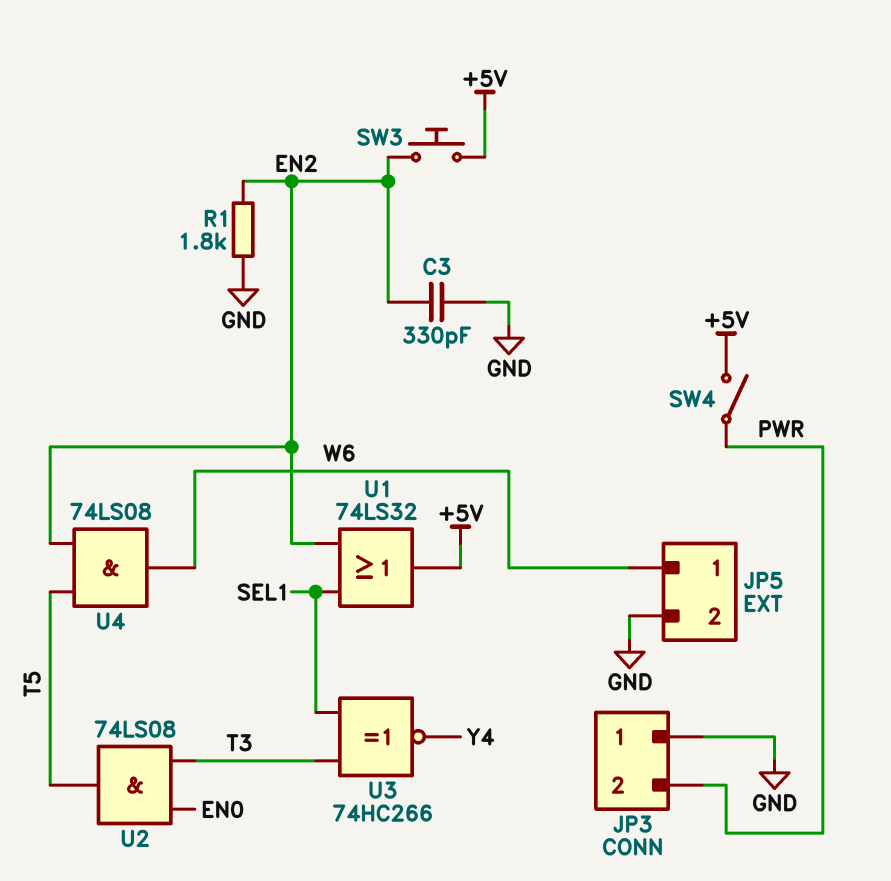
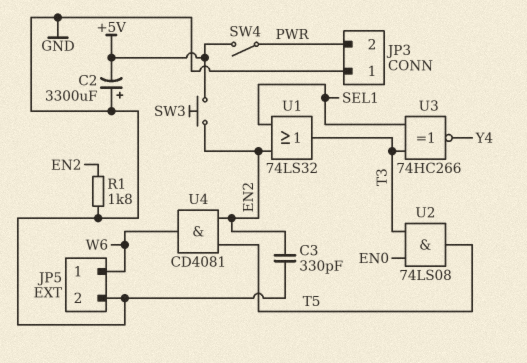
C2: none -> 3300uF (plus GND, minus +5V)
U1: OR 74LS32 (in EN2, in SEL1, out +5V) -> OR 74LS32 (in EN2, in SEL1, out T3)
U4: AND 74LS08 (in EN2, in T5, out W6) -> AND CD4081 (in EN2, in T5, out W6)

